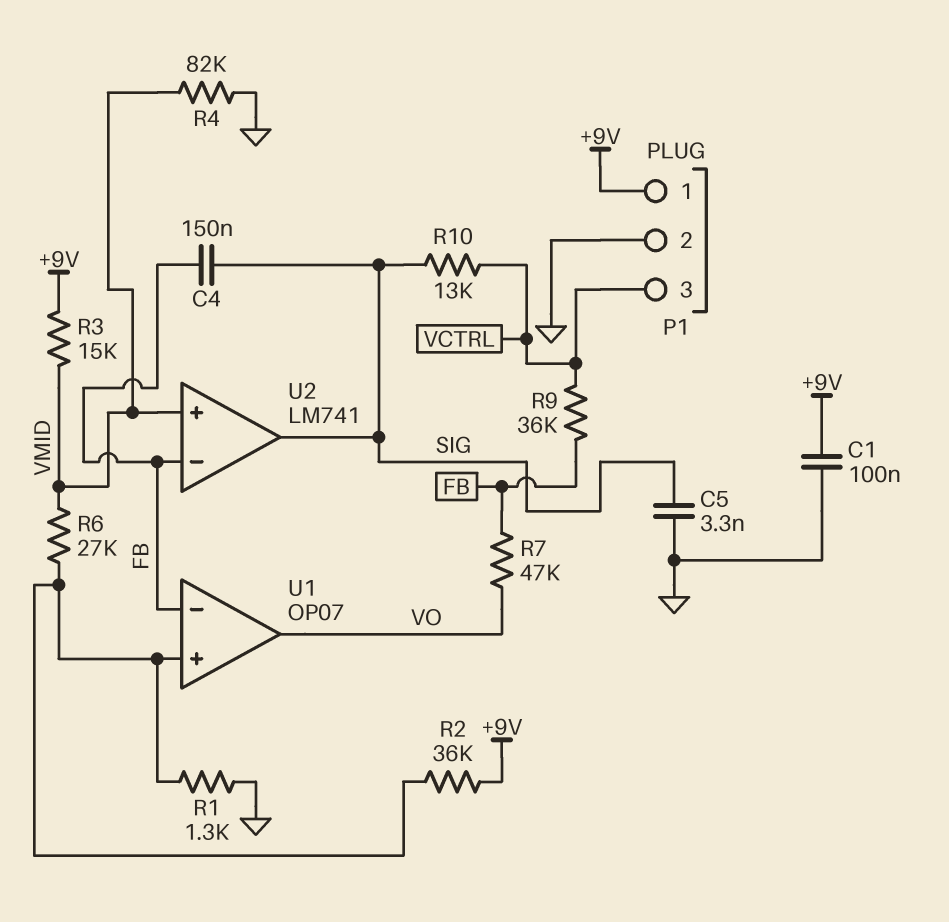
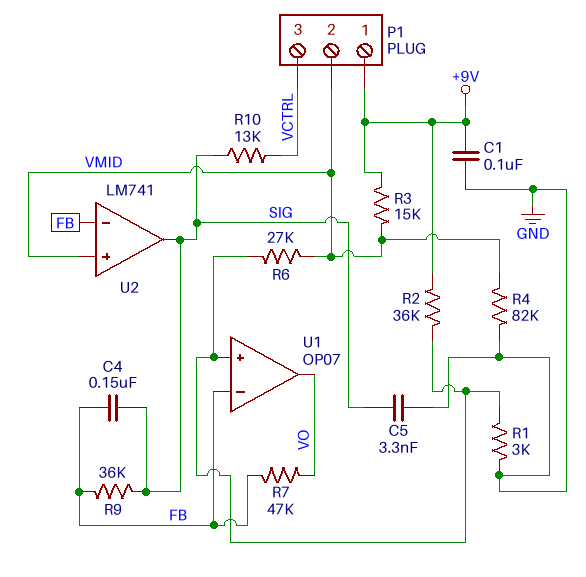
P1 pin 2: GND -> VMID
R1: 1.3k (GND, U1/in+) -> 3k (GND, U1/in+)
R9: 36k (FB, VCTRL) -> 36k (FB, SIG)

